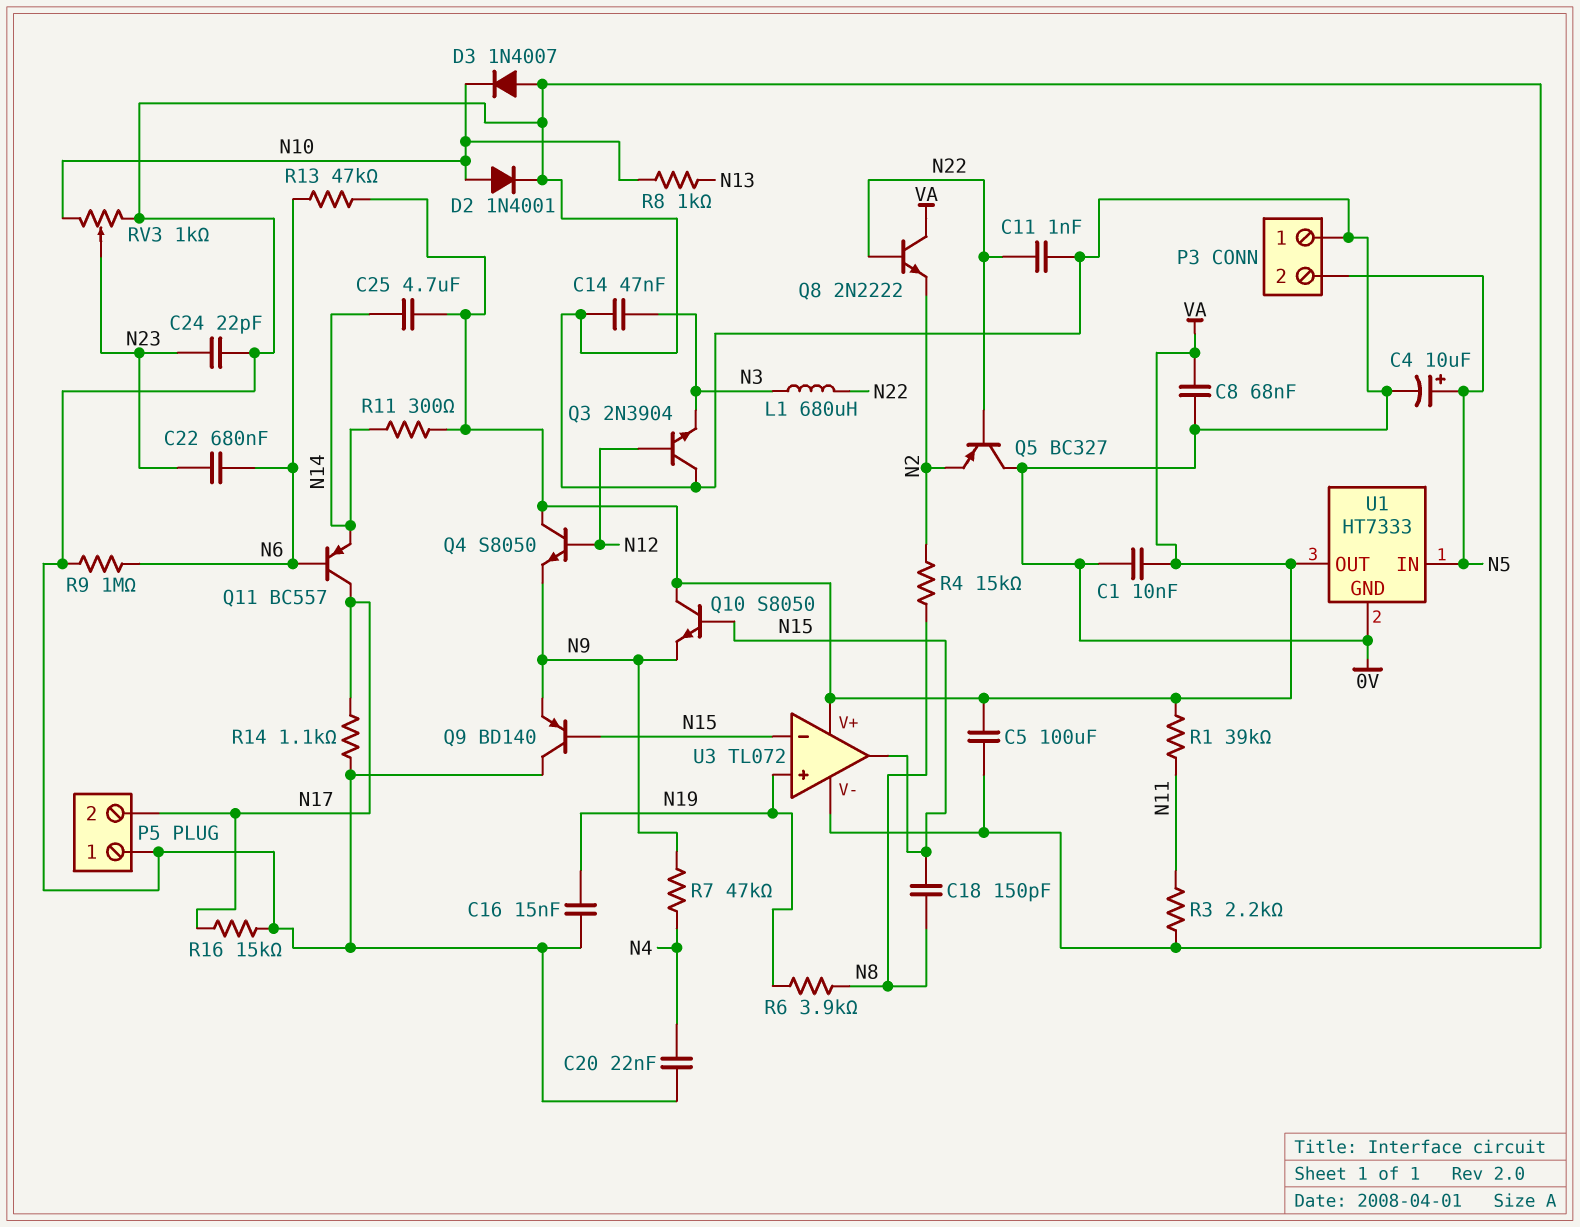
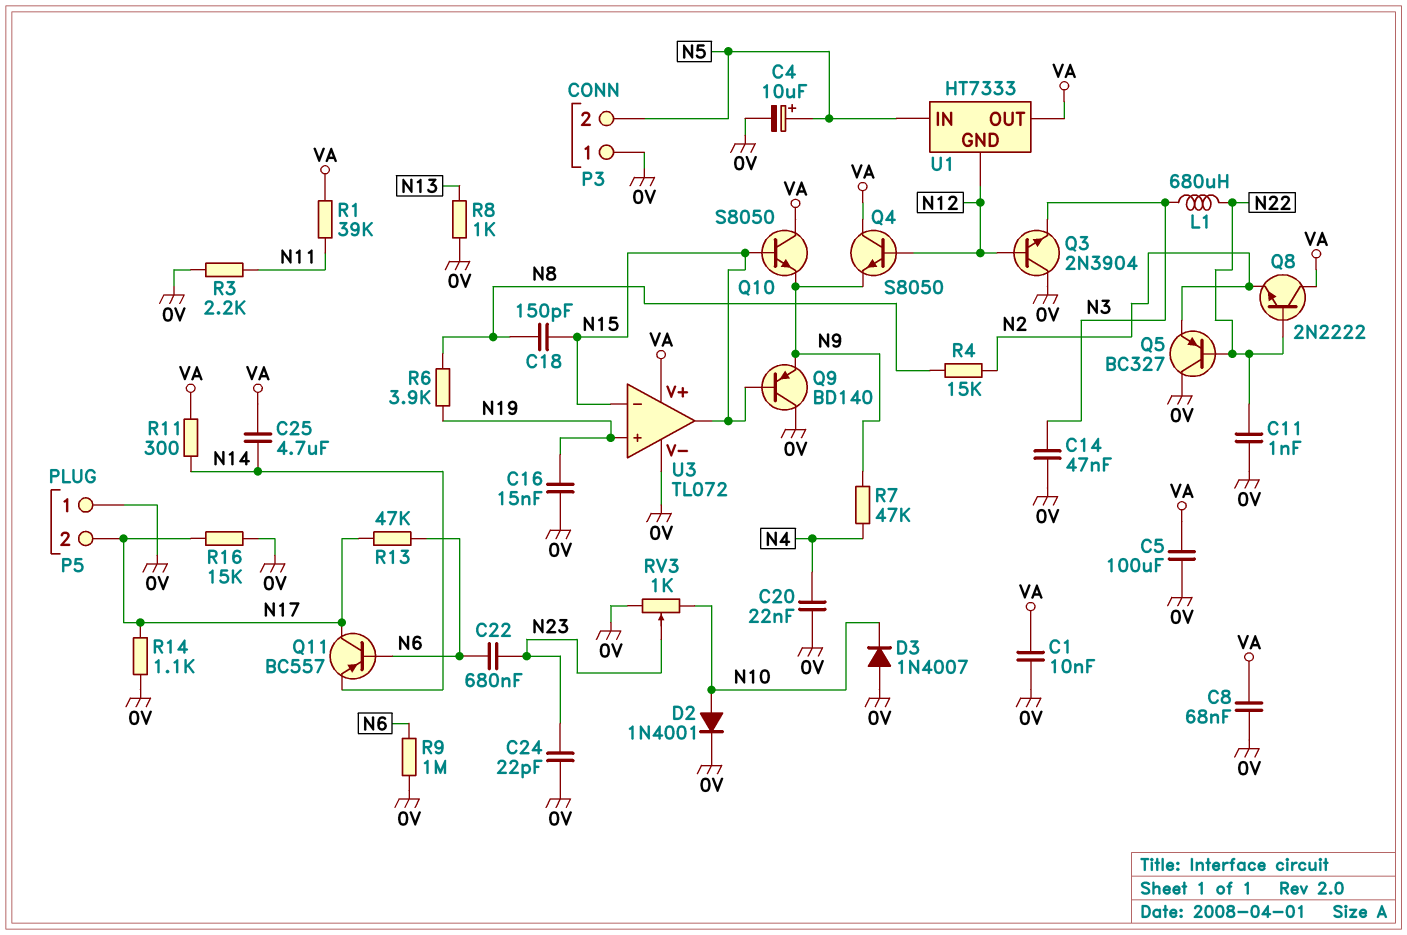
R8: 1k (N10, N13) -> 1k (0V, N13)
R13: 47k (N6, VA) -> 47k (N6, N17)
U1 pin GND: 0V -> N12

